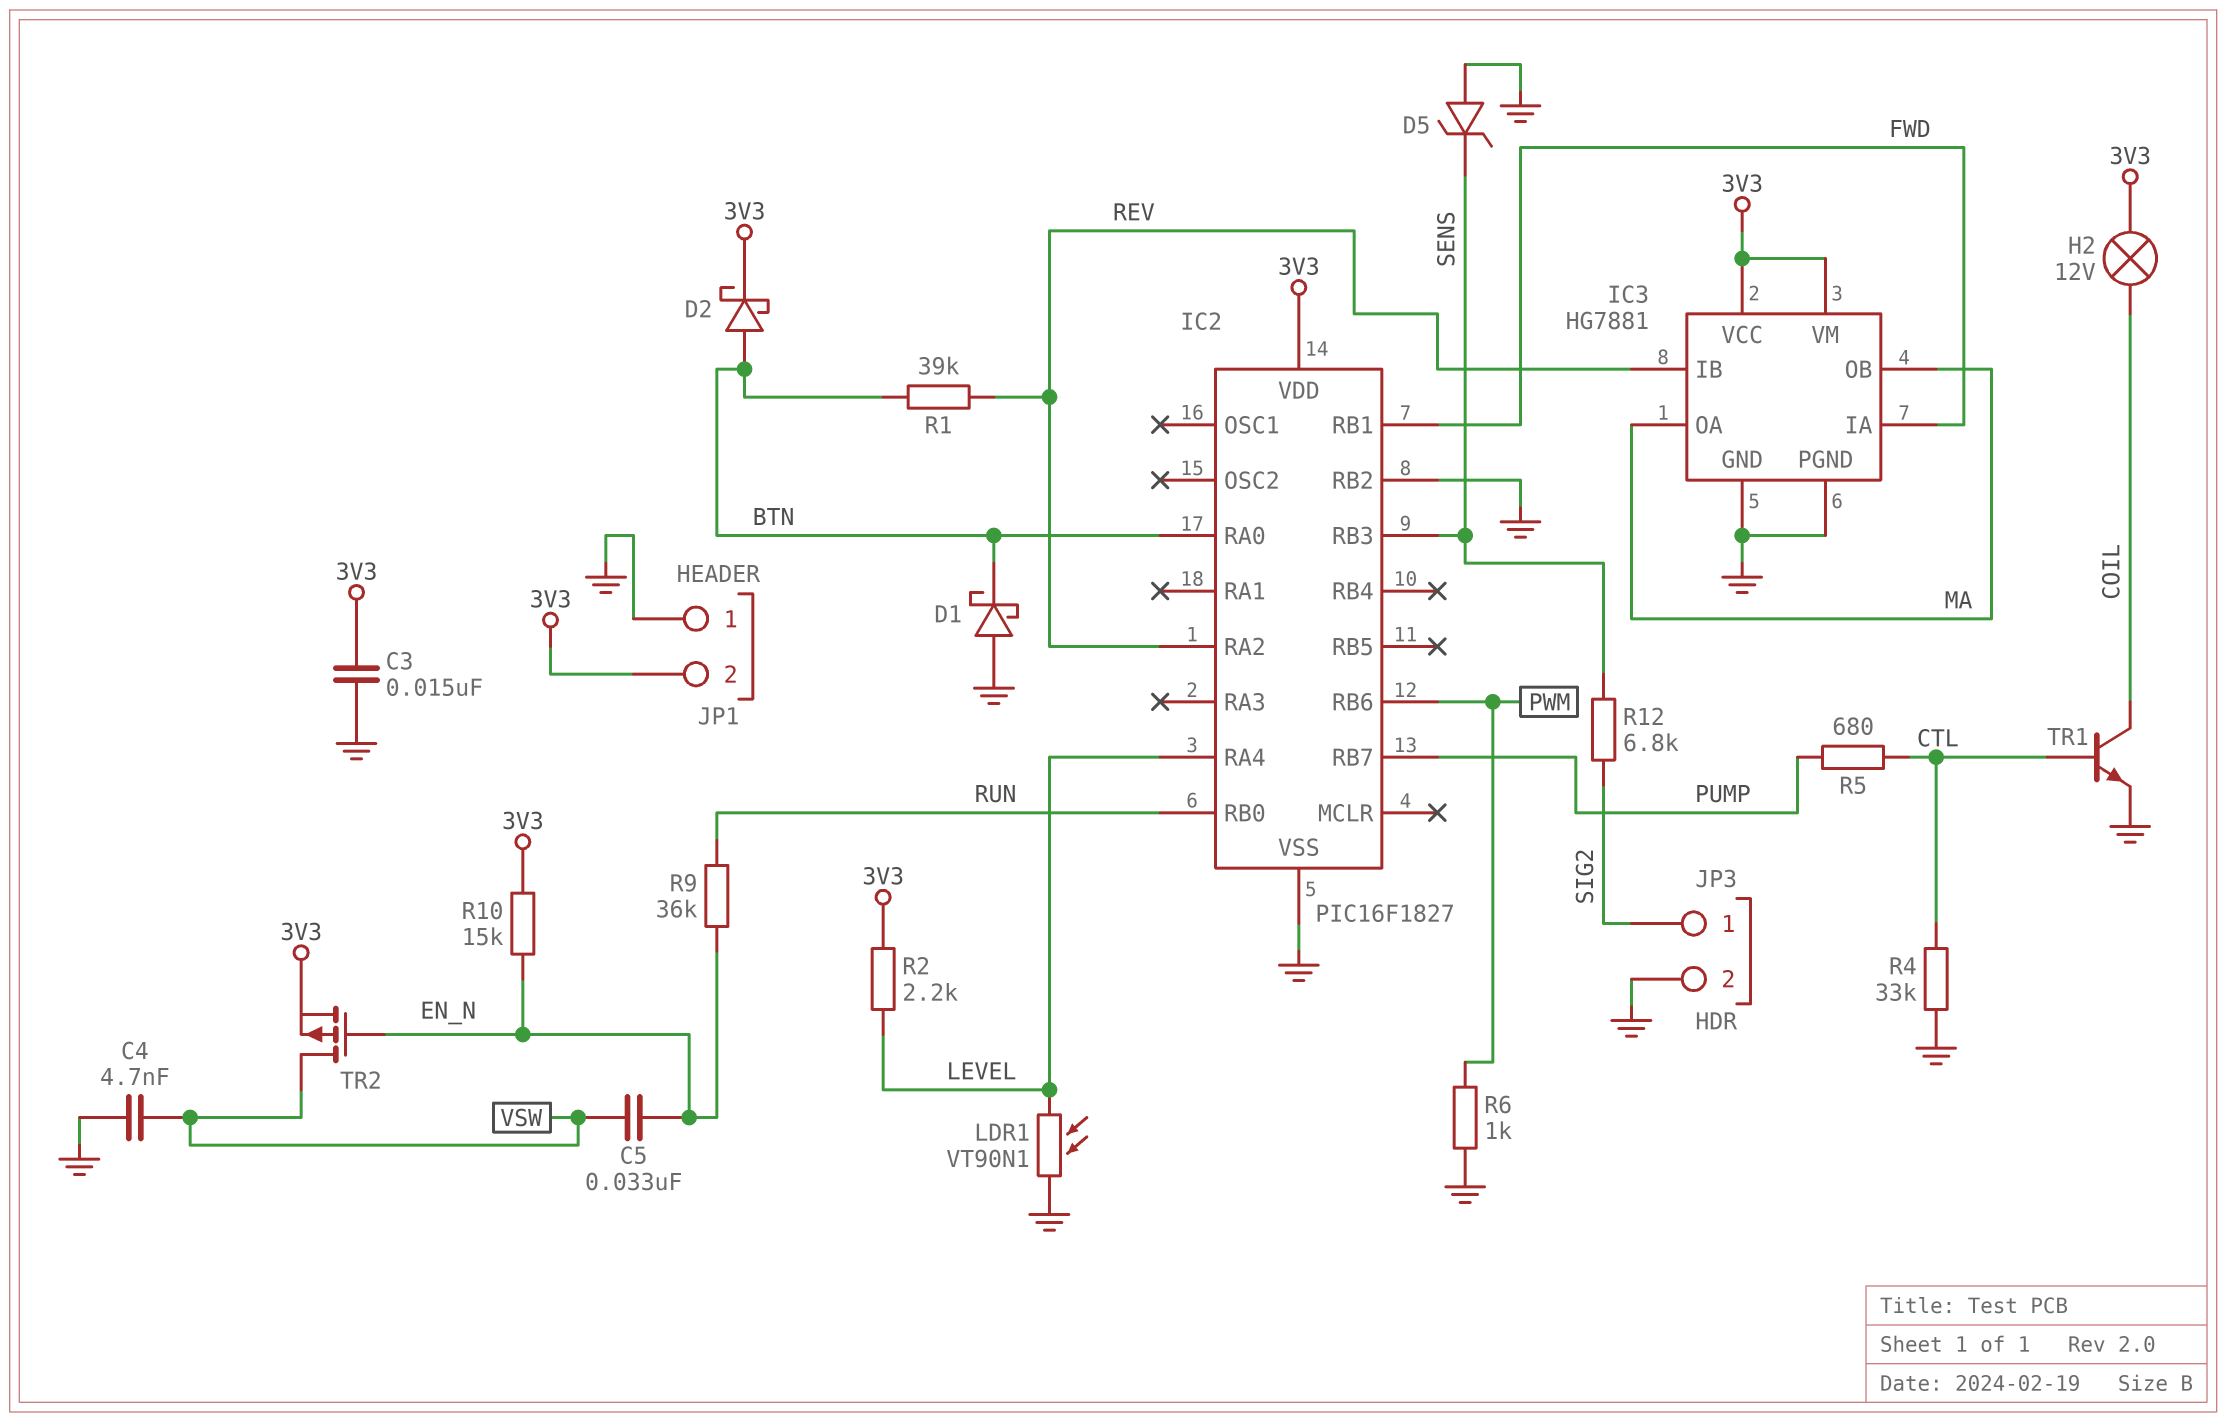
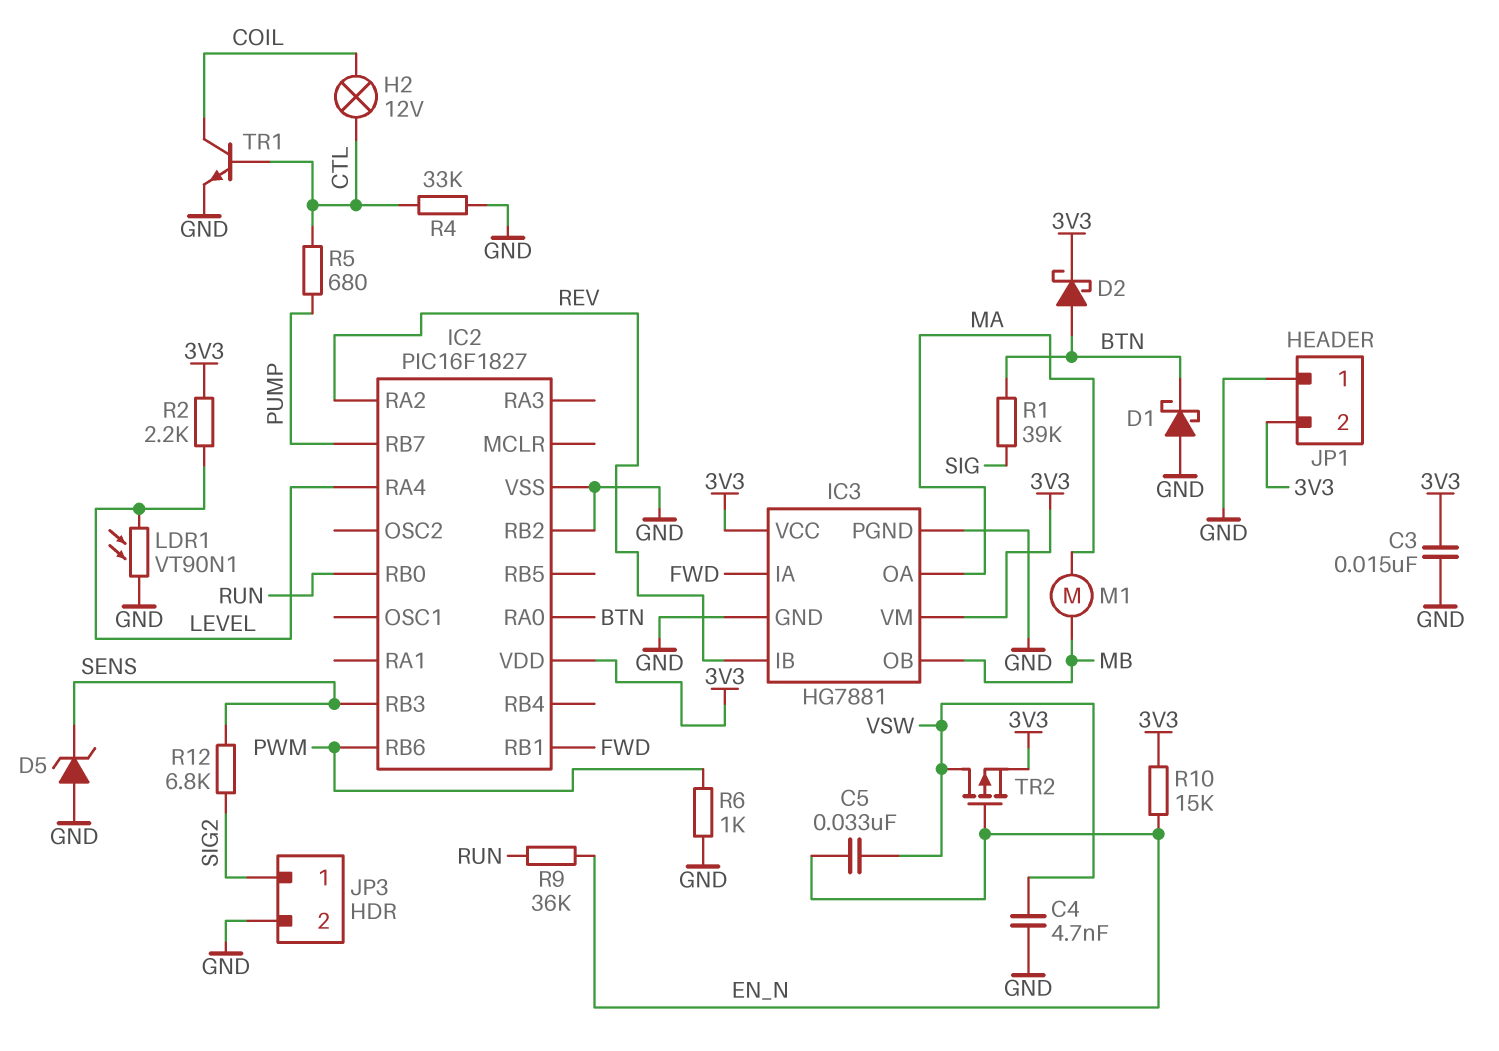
H2: lamp 12V (3V3, COIL) -> lamp 12V (COIL, CTL)
IC3 pin OB: MA -> MB
M1: none -> motor (MA, MB)
R1: 39k (BTN, REV) -> 39k (BTN, SIG)

